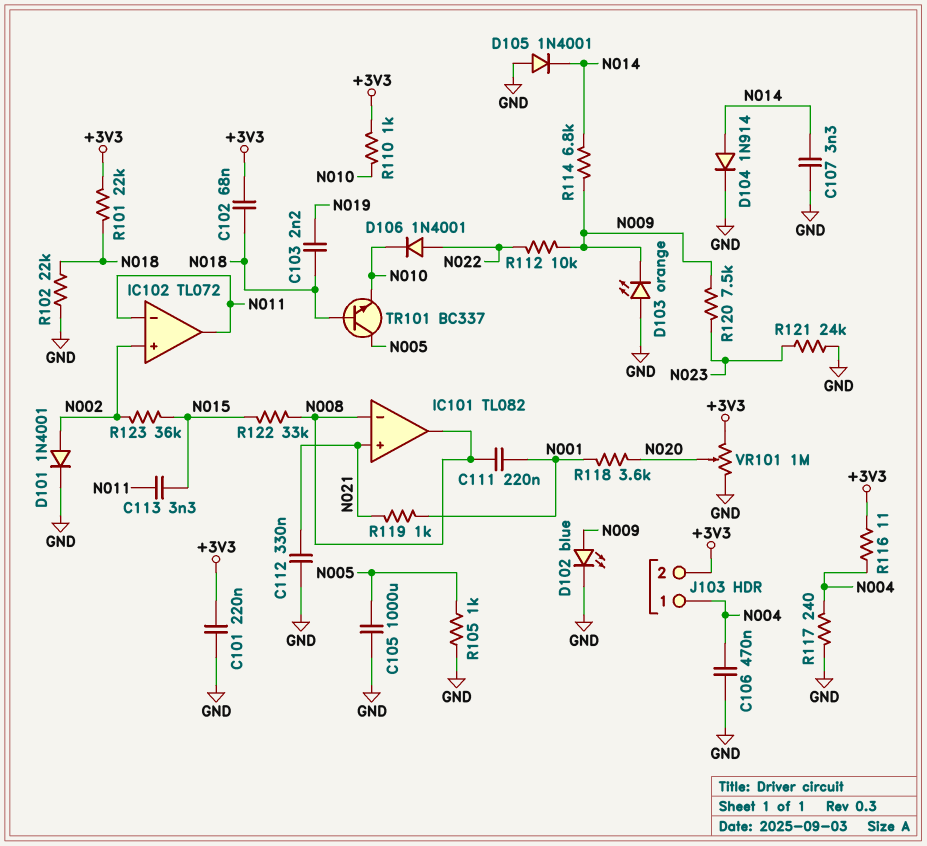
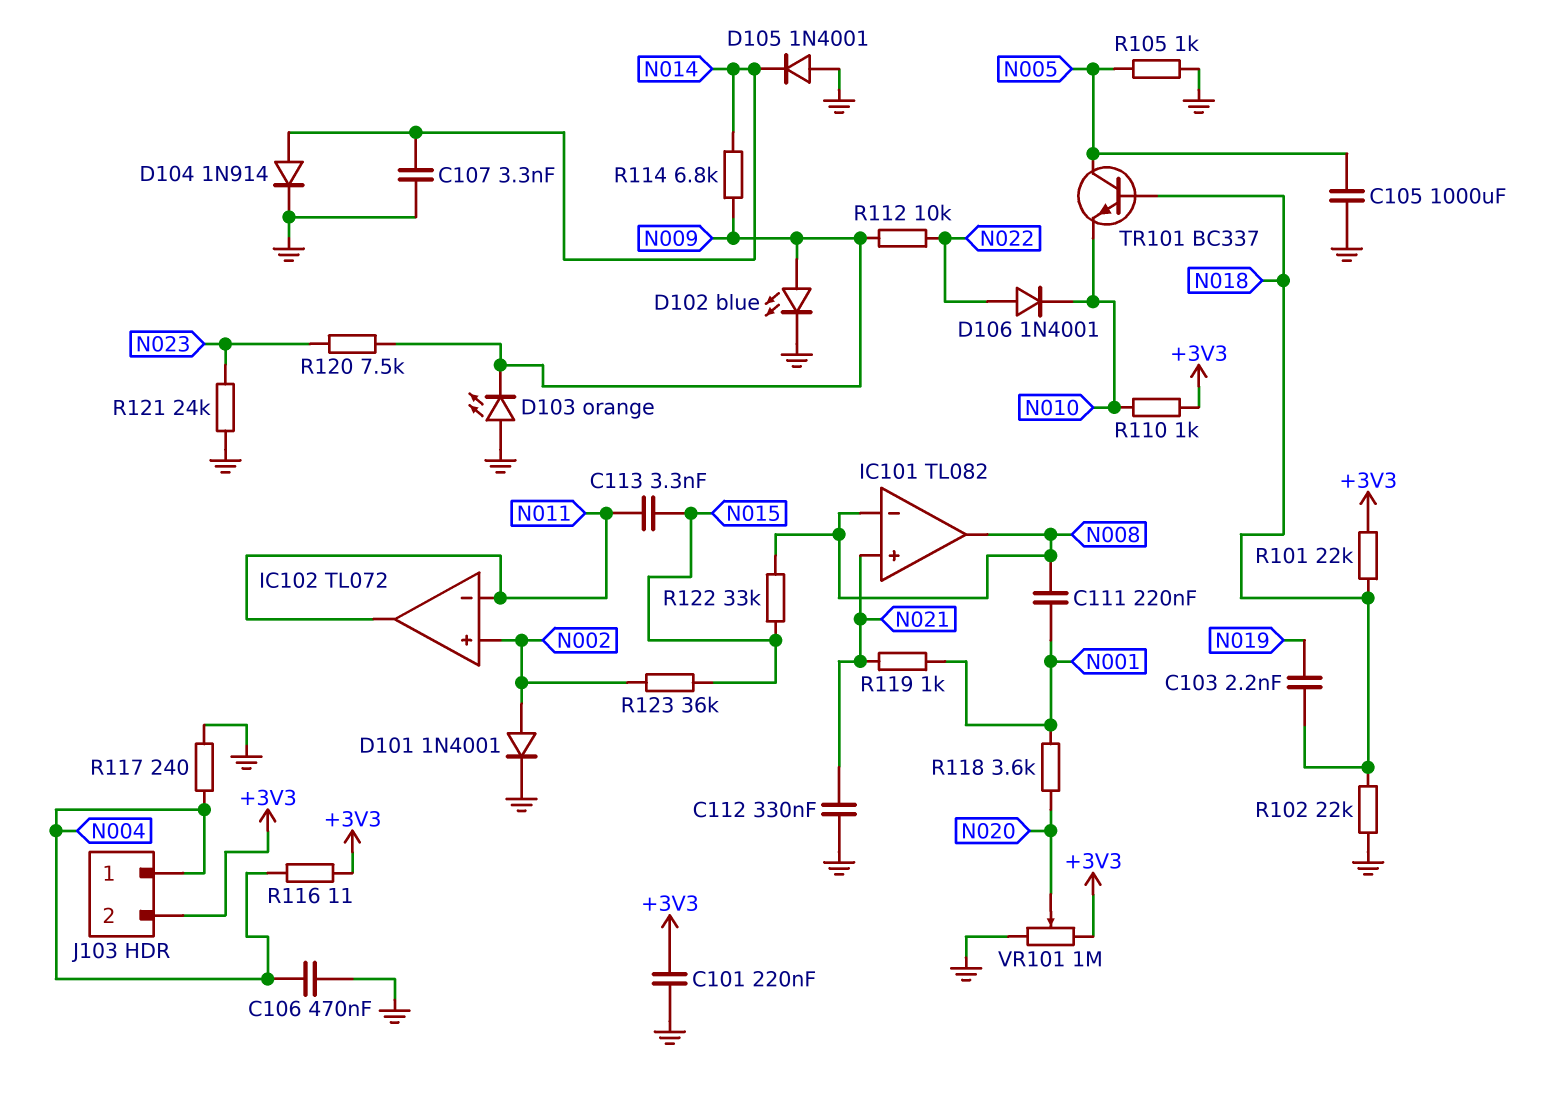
C102: 68nF (+3V3, N018) -> none

